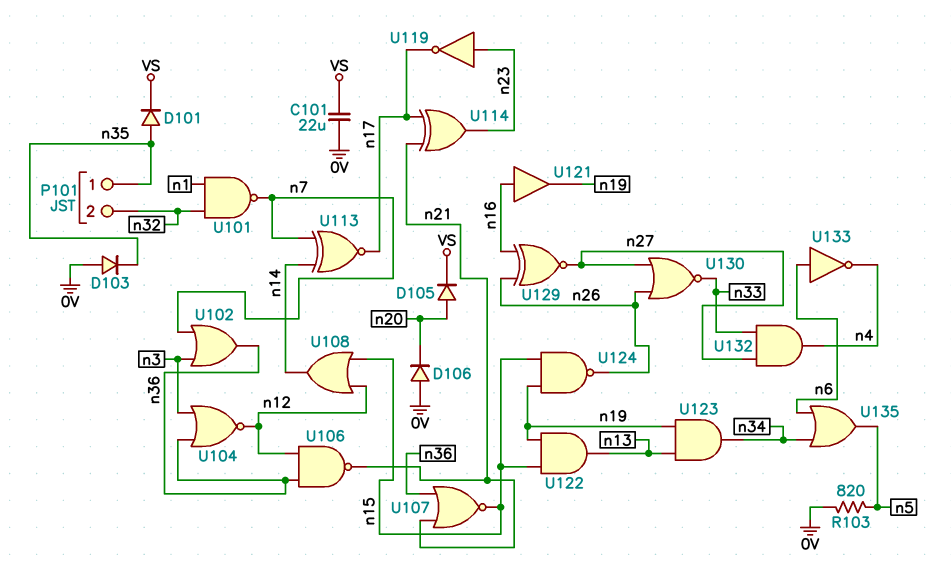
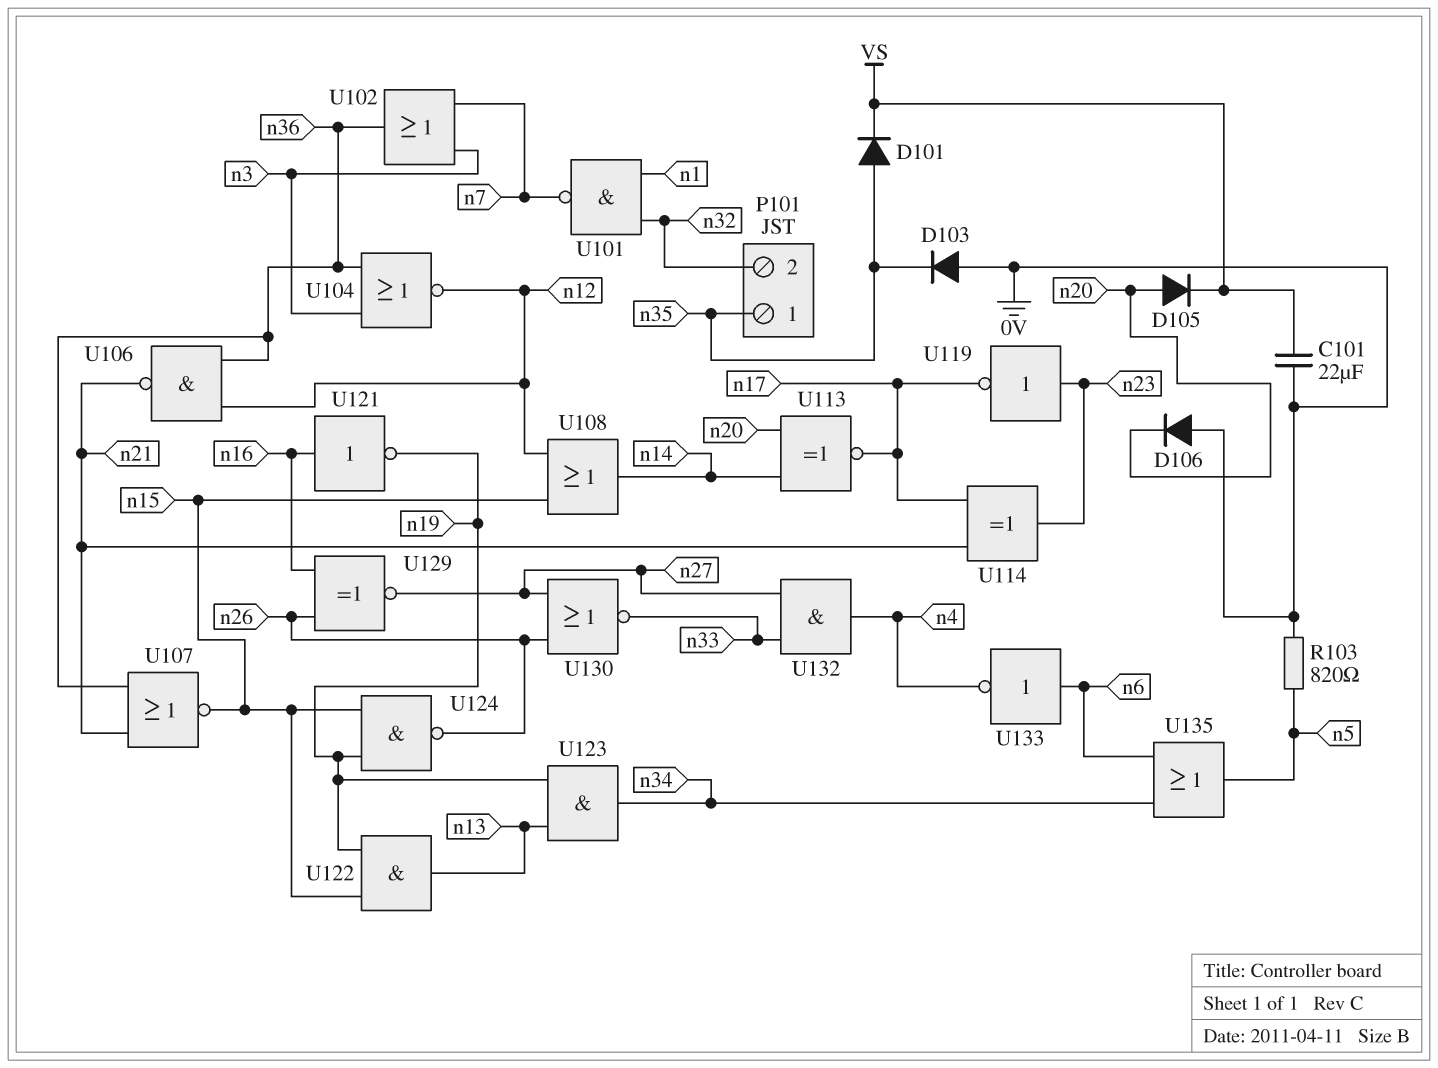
U113: XNOR (in n7, in n14, out n17) -> XNOR (in n14, in n20, out n17)
U121: buffer (in n16, out n19) -> NOT (in n16, out n19)

